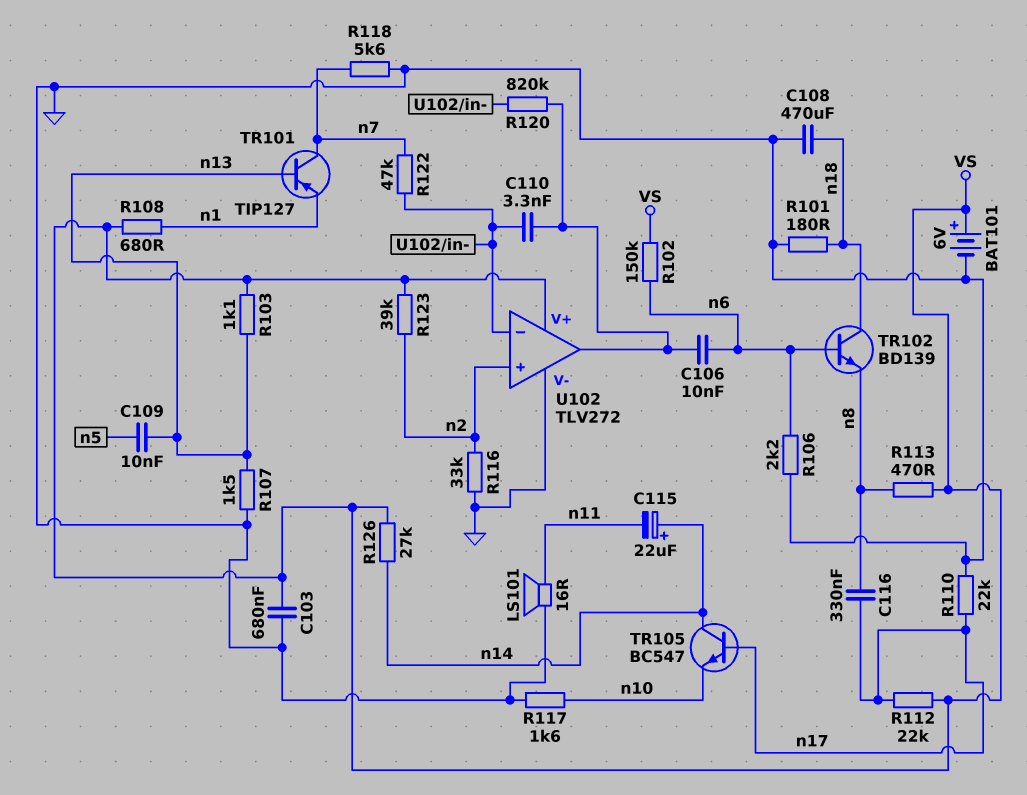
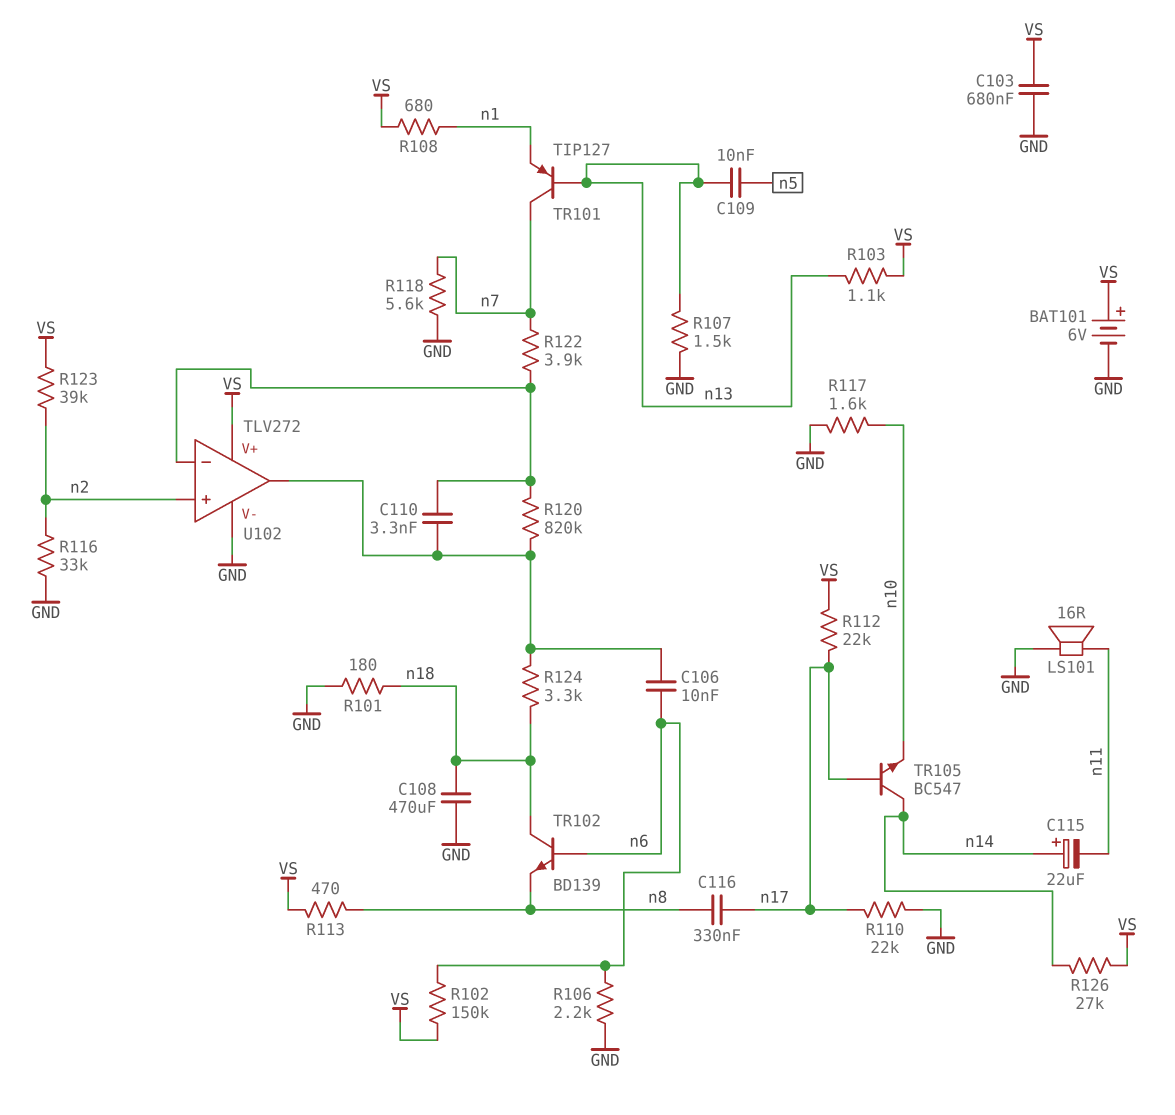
R122: 47k (U102/in-, n7) -> 3.9k (U102/in-, n7)
R124: none -> 3.3k (U102/out, n18)

